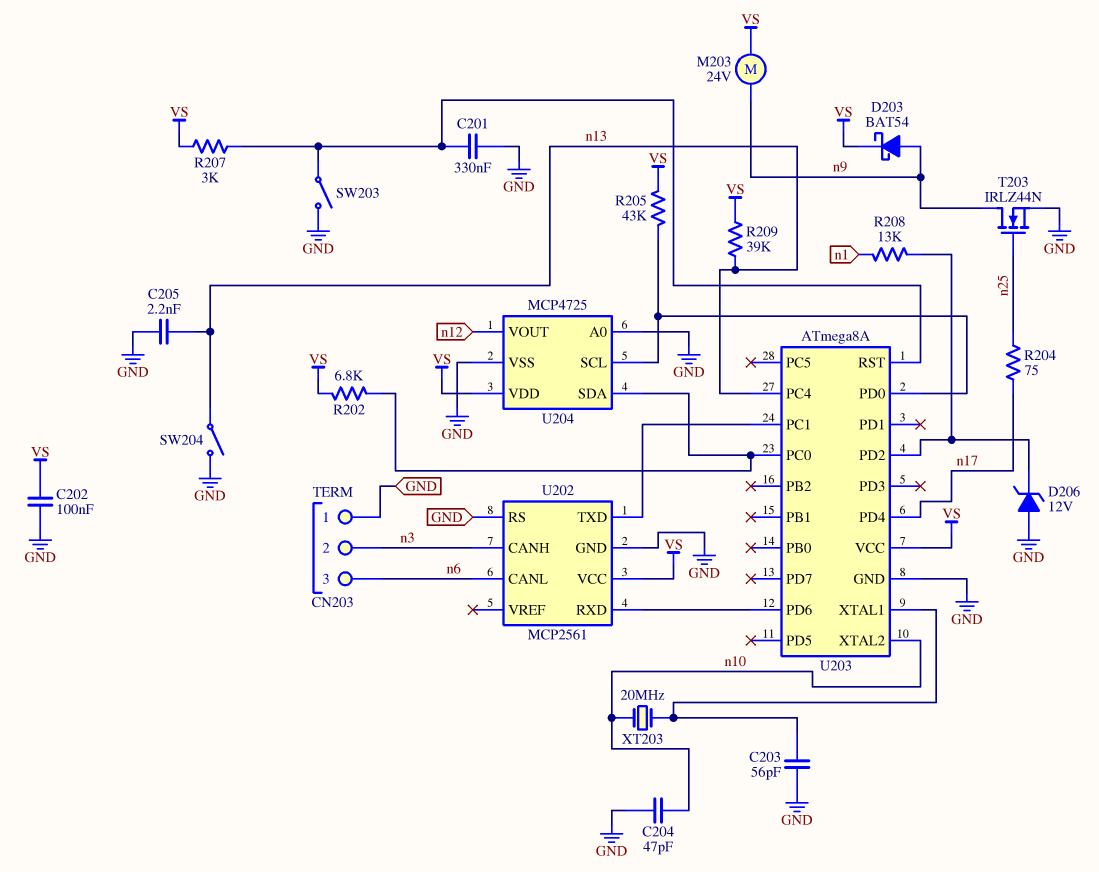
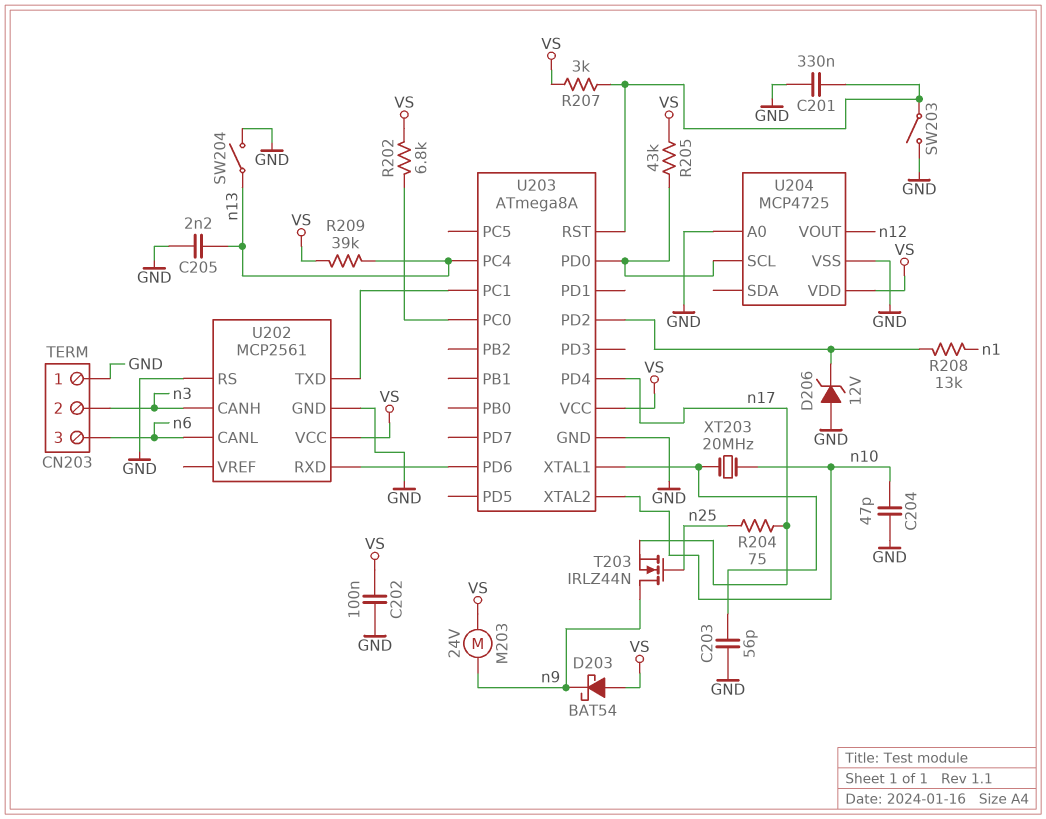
D203: schottky BAT54 (A n9, K VS) -> schottky BAT54 (A VS, K n9)
T203: NMOS IRLZ44N (G n25, D n9, S GND) -> NMOS IRLZ44N (G n25, D n9, S n17)
U204 pin SDA: U203/PC0 -> none

